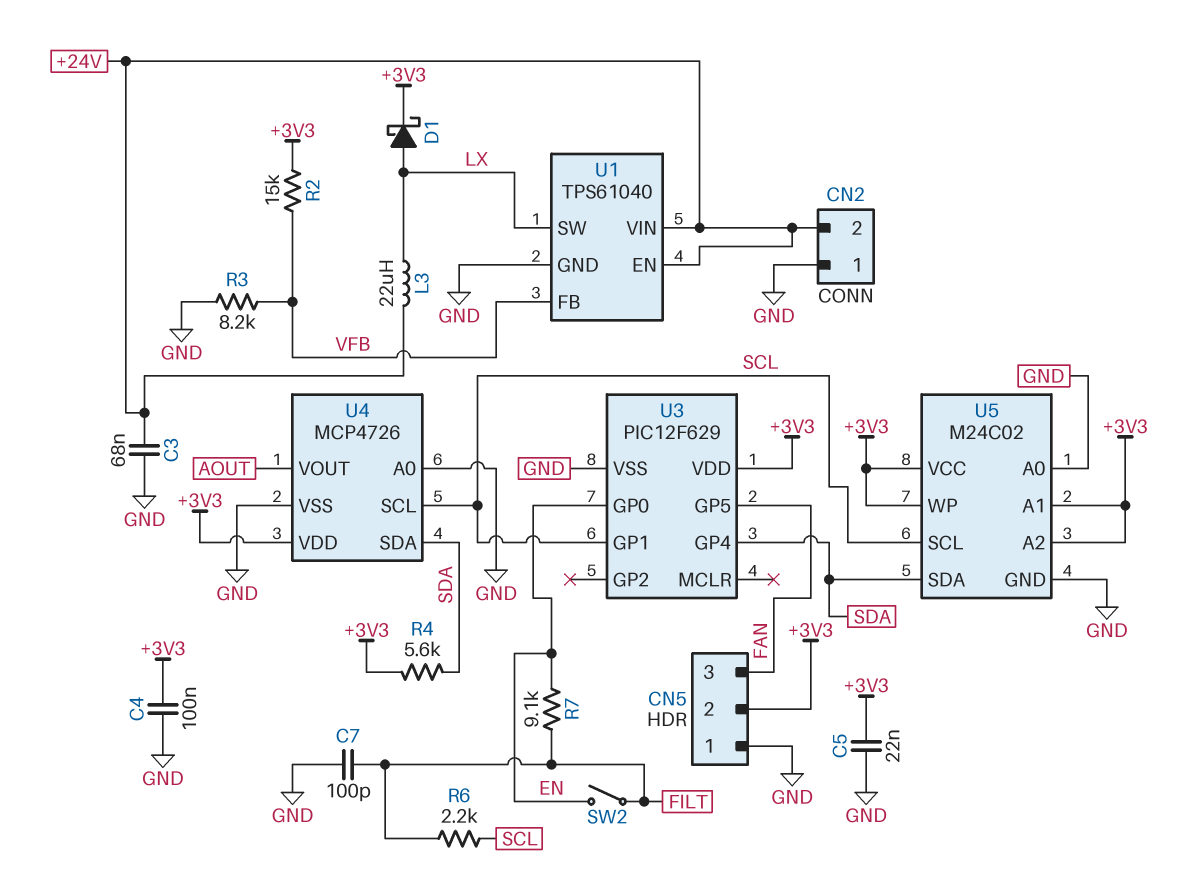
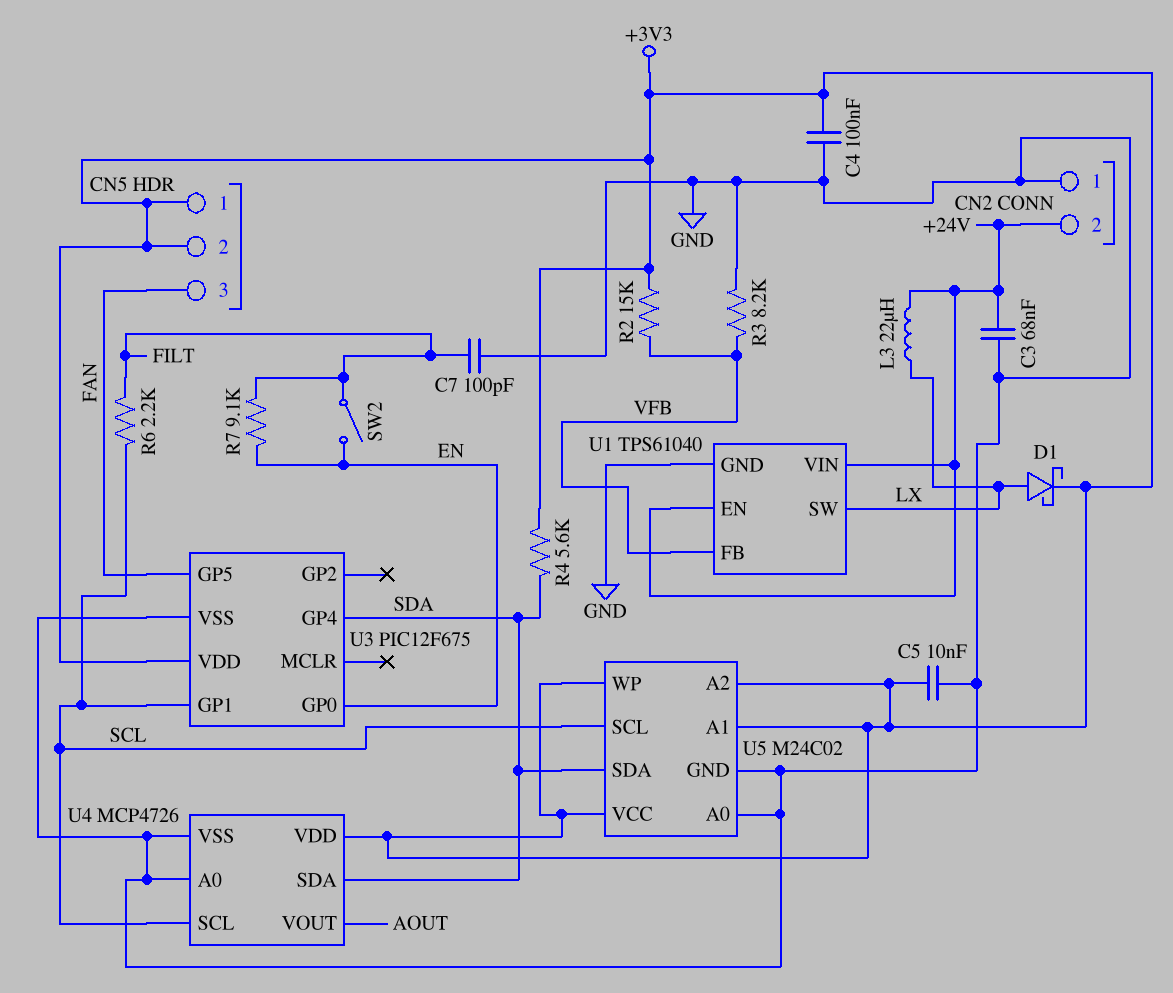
C5: 22nF (+3V3, GND) -> 10nF (+3V3, GND)
CN5 pin 1: GND -> +3V3
U3: PIC12F629 -> PIC12F675

